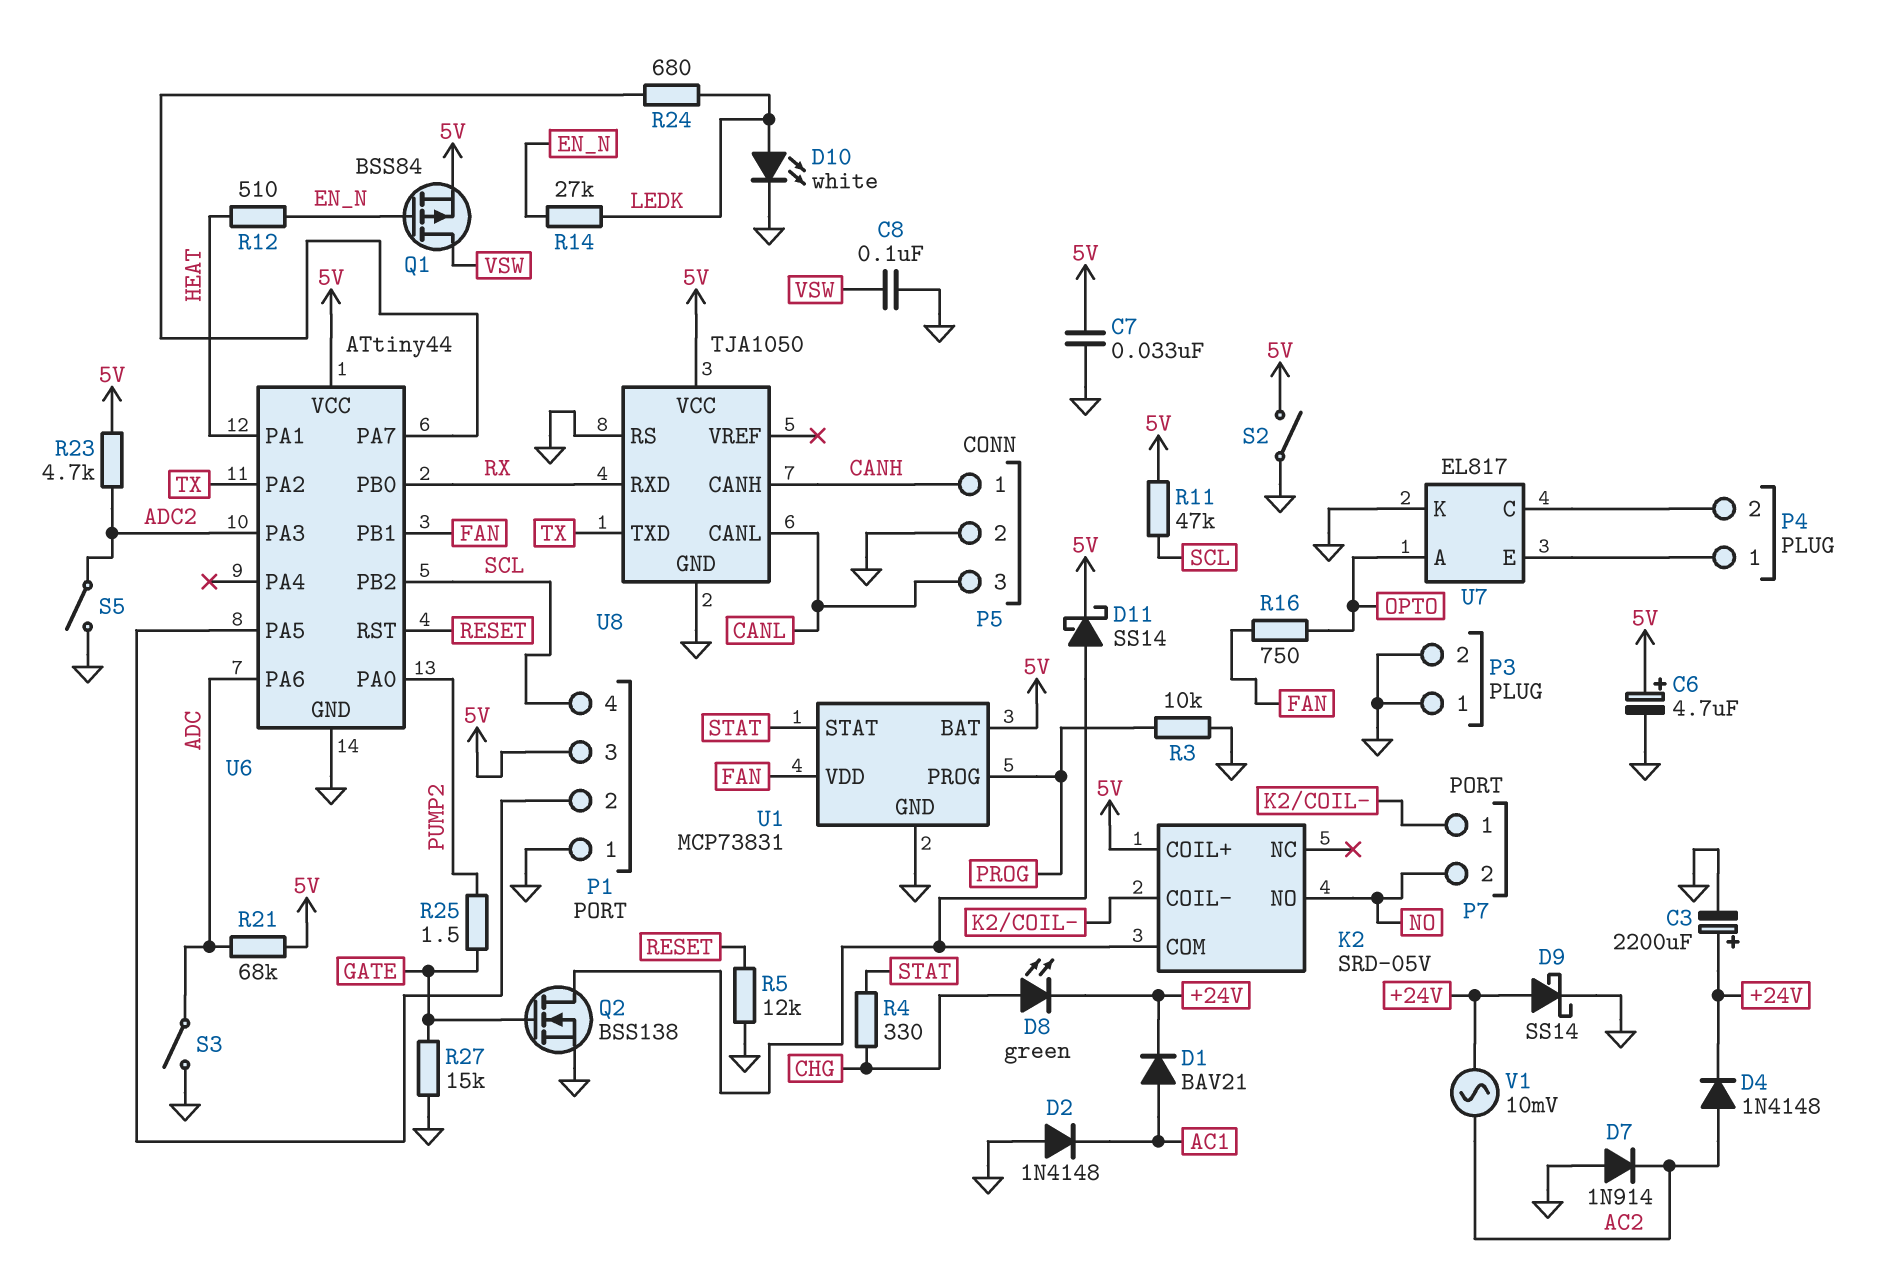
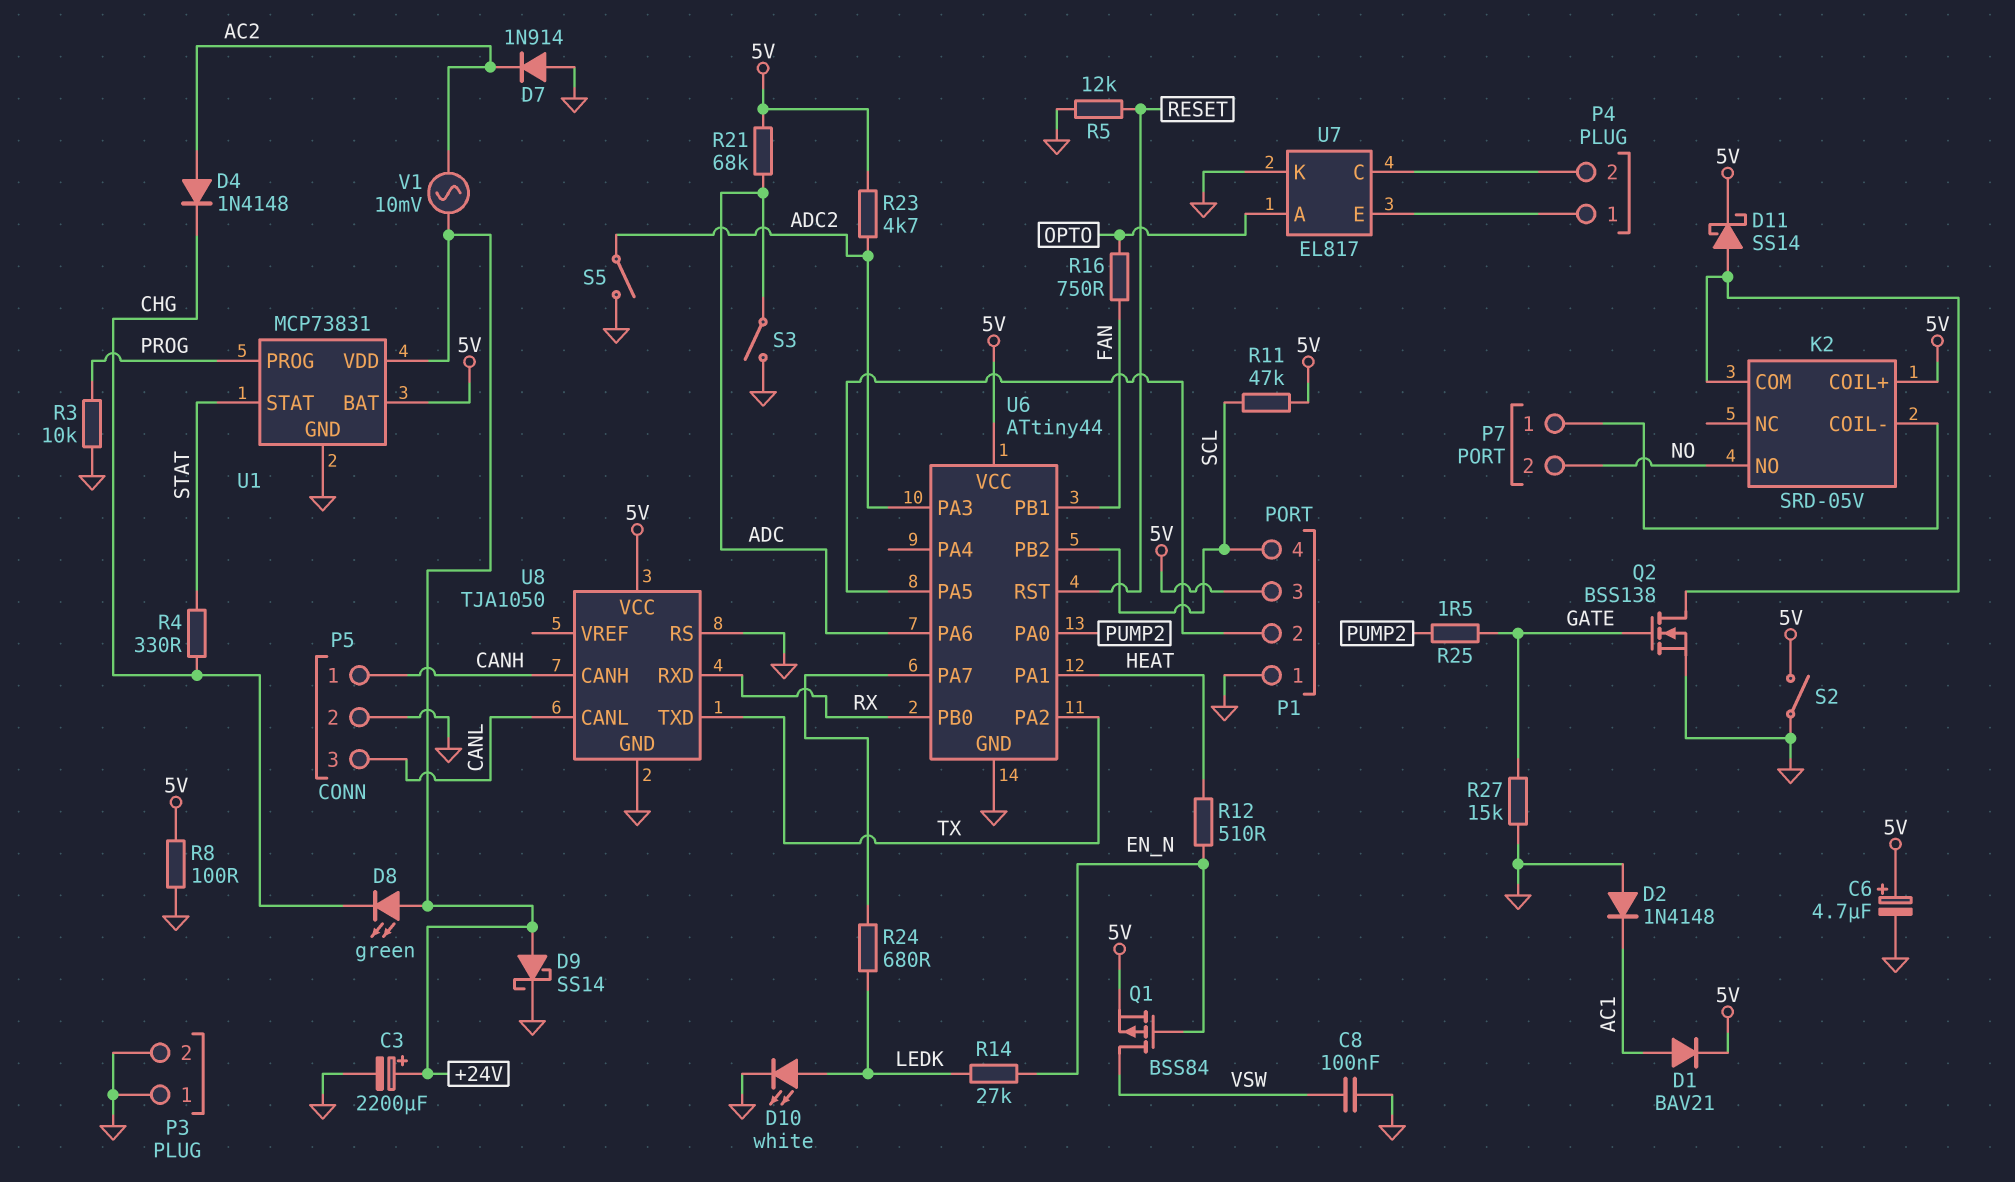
C7: 33nF (5V, GND) -> none
D1: diode BAV21 (A AC1, K +24V) -> diode BAV21 (A AC1, K 5V)
D4: diode 1N4148 (A AC2, K +24V) -> diode 1N4148 (A AC2, K CHG)
D8: LED green (A CHG, K +24V) -> LED green (A +24V, K CHG)
R8: none -> 100 (5V, GND)
U1 pin VDD: FAN -> +24V

